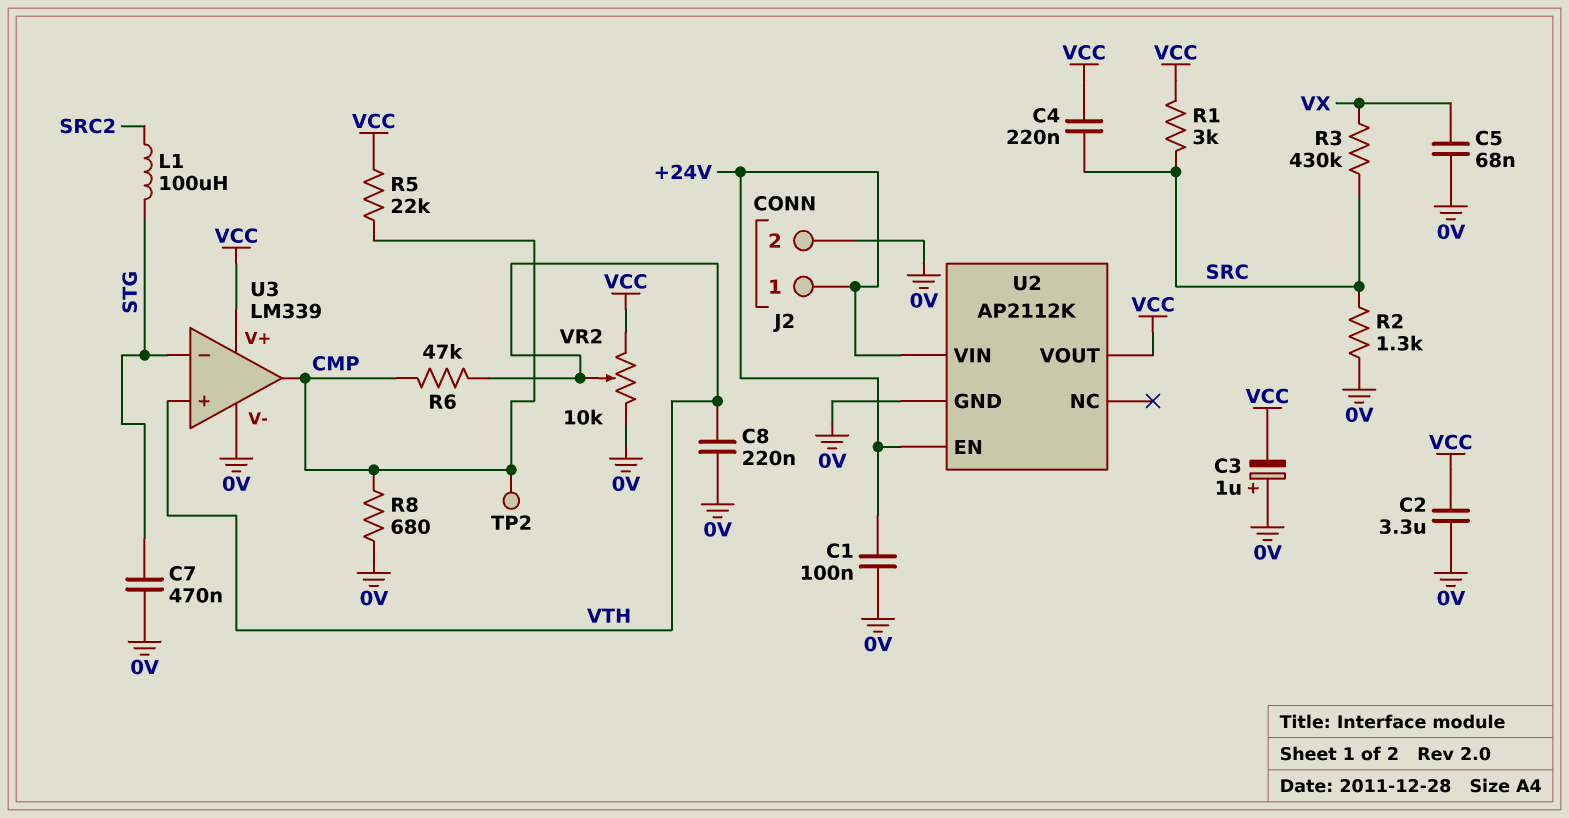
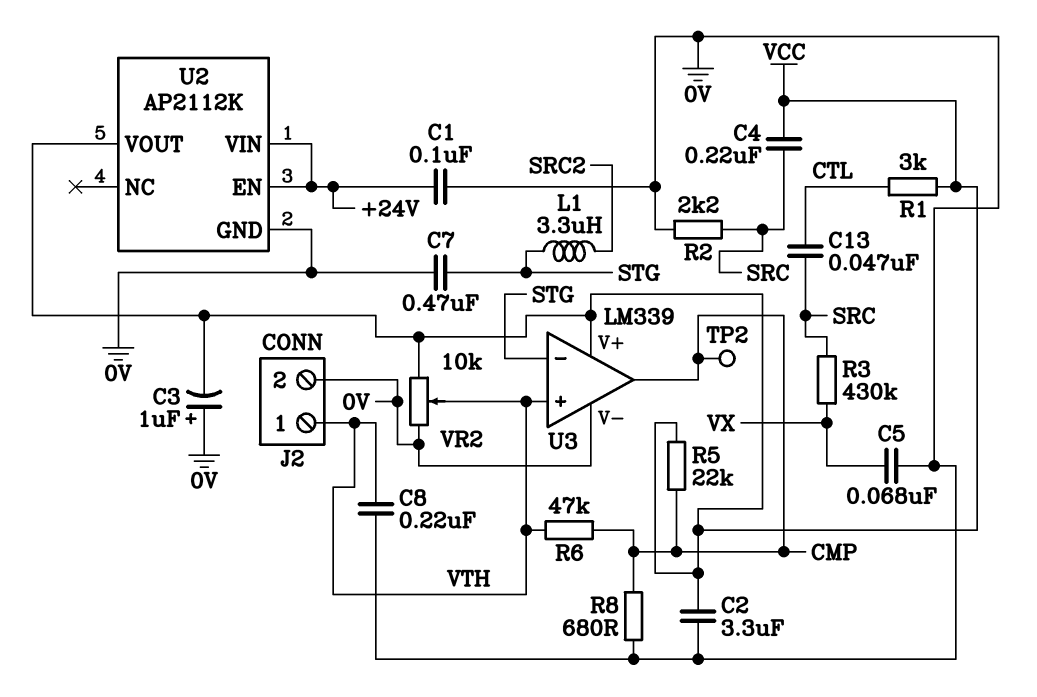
C13: none -> 47nF (CTL, SRC)
J2 pin 1: +24V -> VTH
L1: 100uH (SRC2, STG) -> 3.3uH (SRC2, STG)
R1: 3k (SRC, VCC) -> 3k (CTL, VCC)
R2: 1.3k (0V, SRC) -> 2.2k (0V, SRC)

